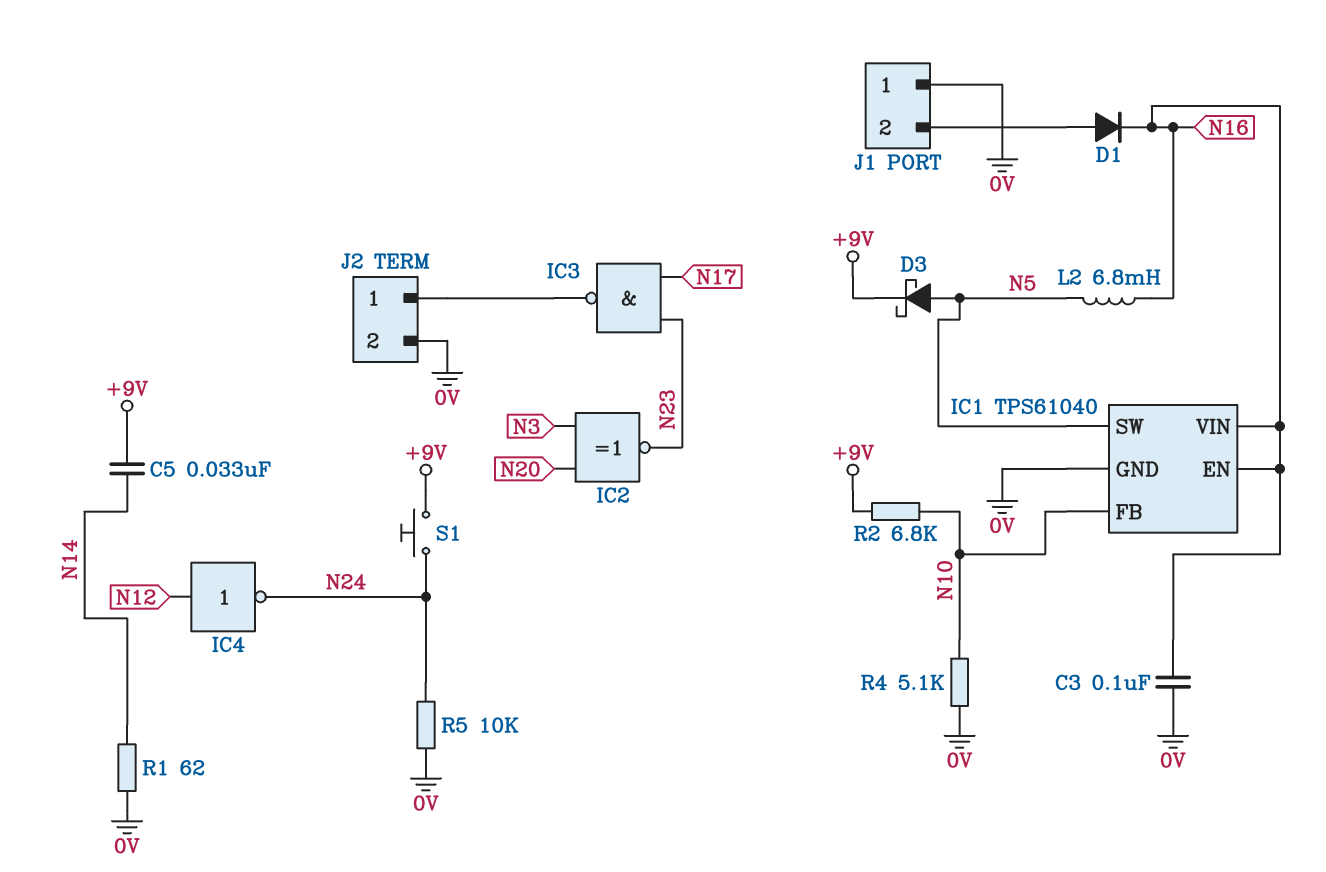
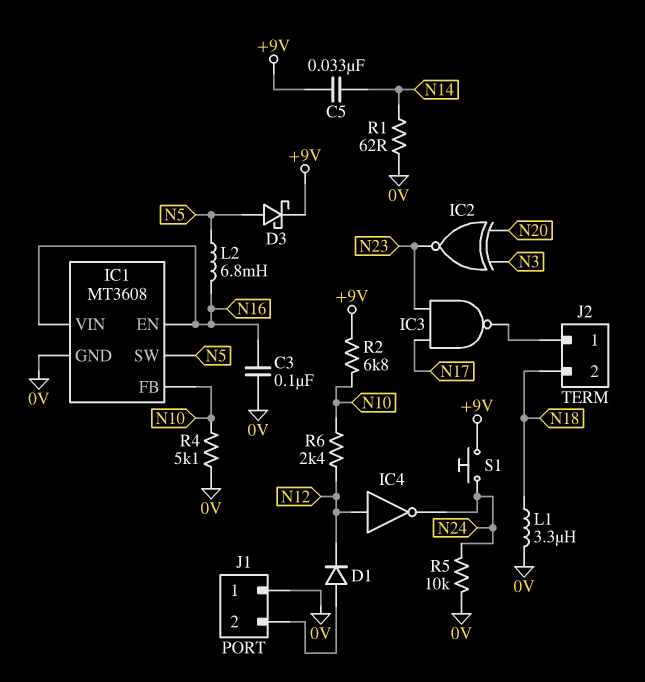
D1: diode (A J1/2, K N16) -> diode (A J1/2, K N12)
IC1: TPS61040 -> MT3608
J2 pin 2: 0V -> N18
L1: none -> 3.3uH (0V, N18)
R6: none -> 2.4k (N10, N12)

